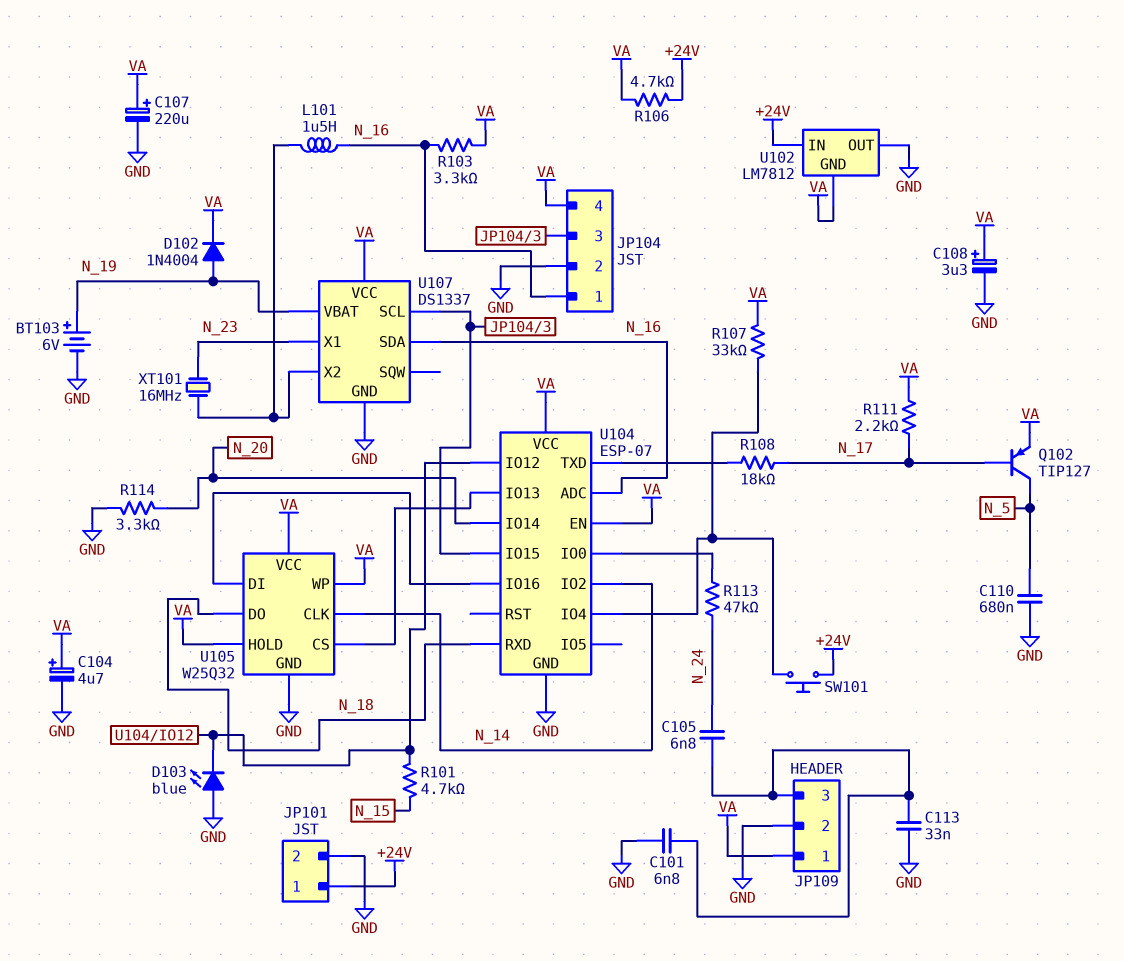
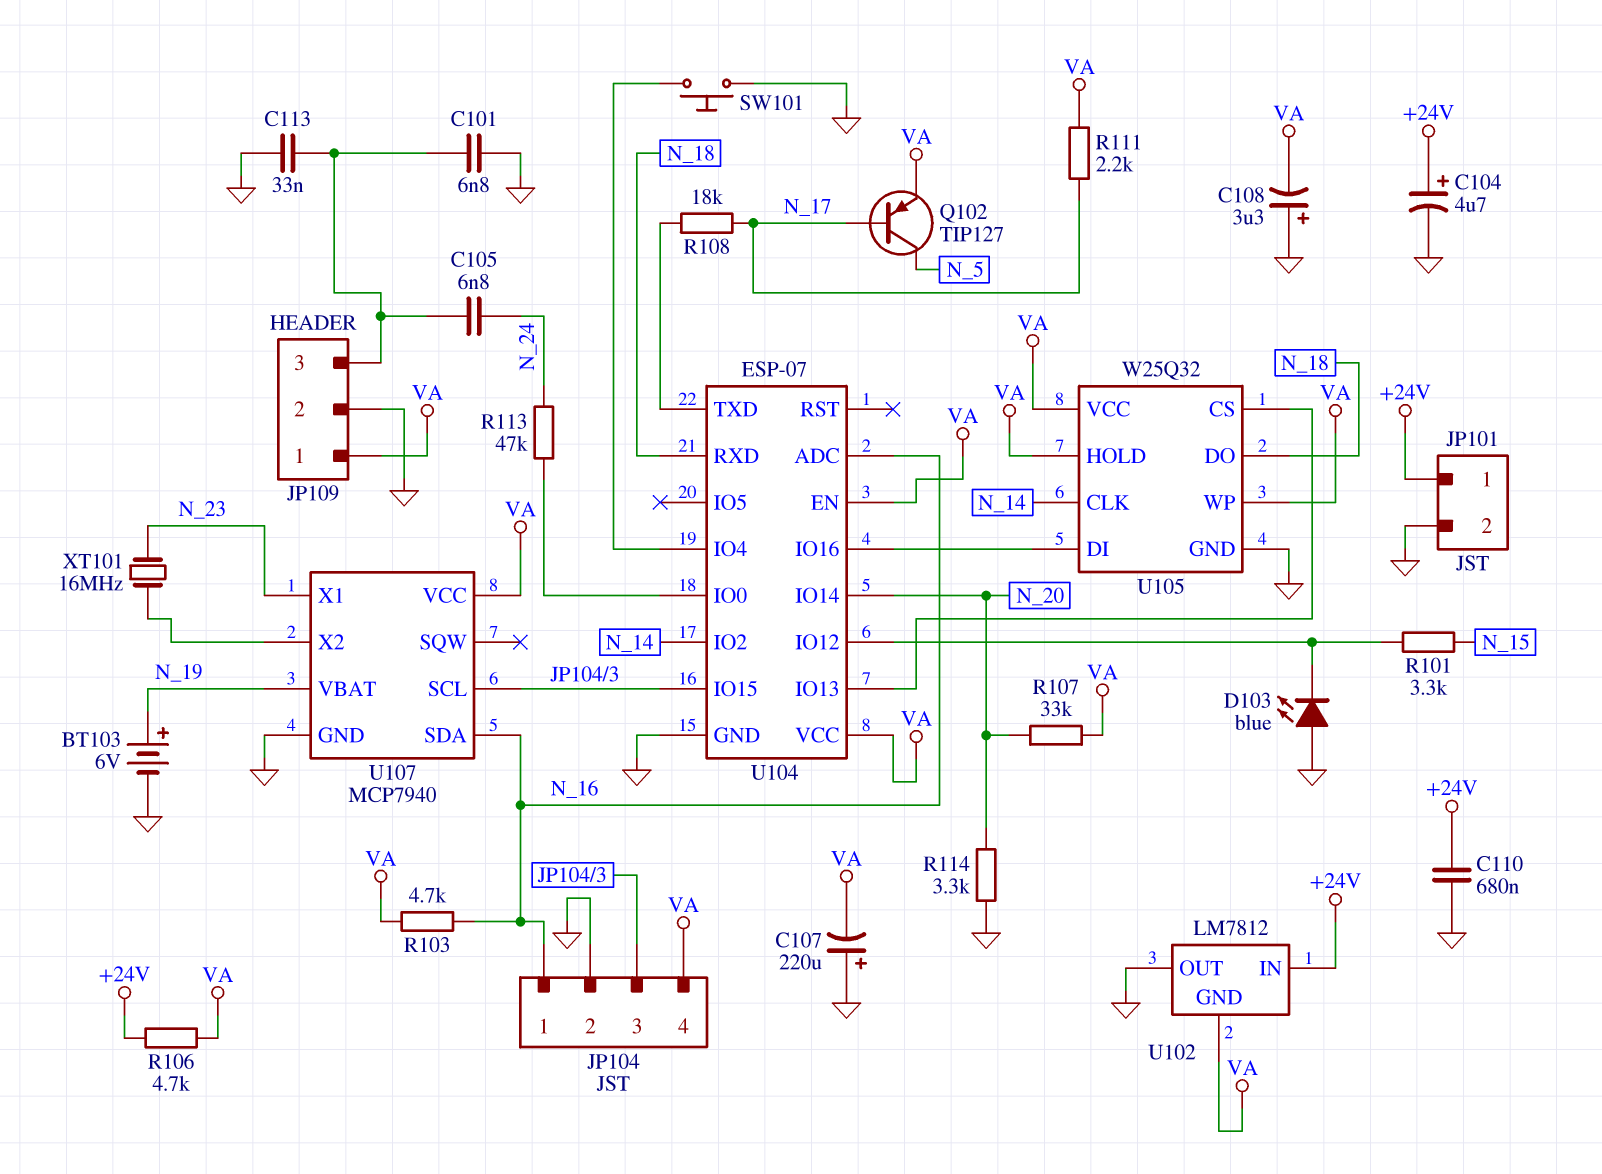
C104: 4.7uF (plus VA, minus GND) -> 4.7uF (plus +24V, minus GND)
C107: 220uF (plus VA, minus GND) -> 220uF (plus GND, minus VA)
C108: 3.3uF (plus VA, minus GND) -> 3.3uF (plus GND, minus VA)
C110: 680nF (GND, N_5) -> 680nF (+24V, GND)
D102: diode 1N4004 (A N_19, K VA) -> none
L101: 1.5uH (N_16, U107/X2) -> none
R101: 4.7k (N_15, U104/IO12) -> 3.3k (N_15, U104/IO12)
R103: 3.3k (N_16, VA) -> 4.7k (N_16, VA)
R107: 33k (U104/IO4, VA) -> 33k (N_20, VA)
SW101: button (+24V, U104/IO4) -> button (GND, U104/IO4)
U107: DS1337 -> MCP7940

